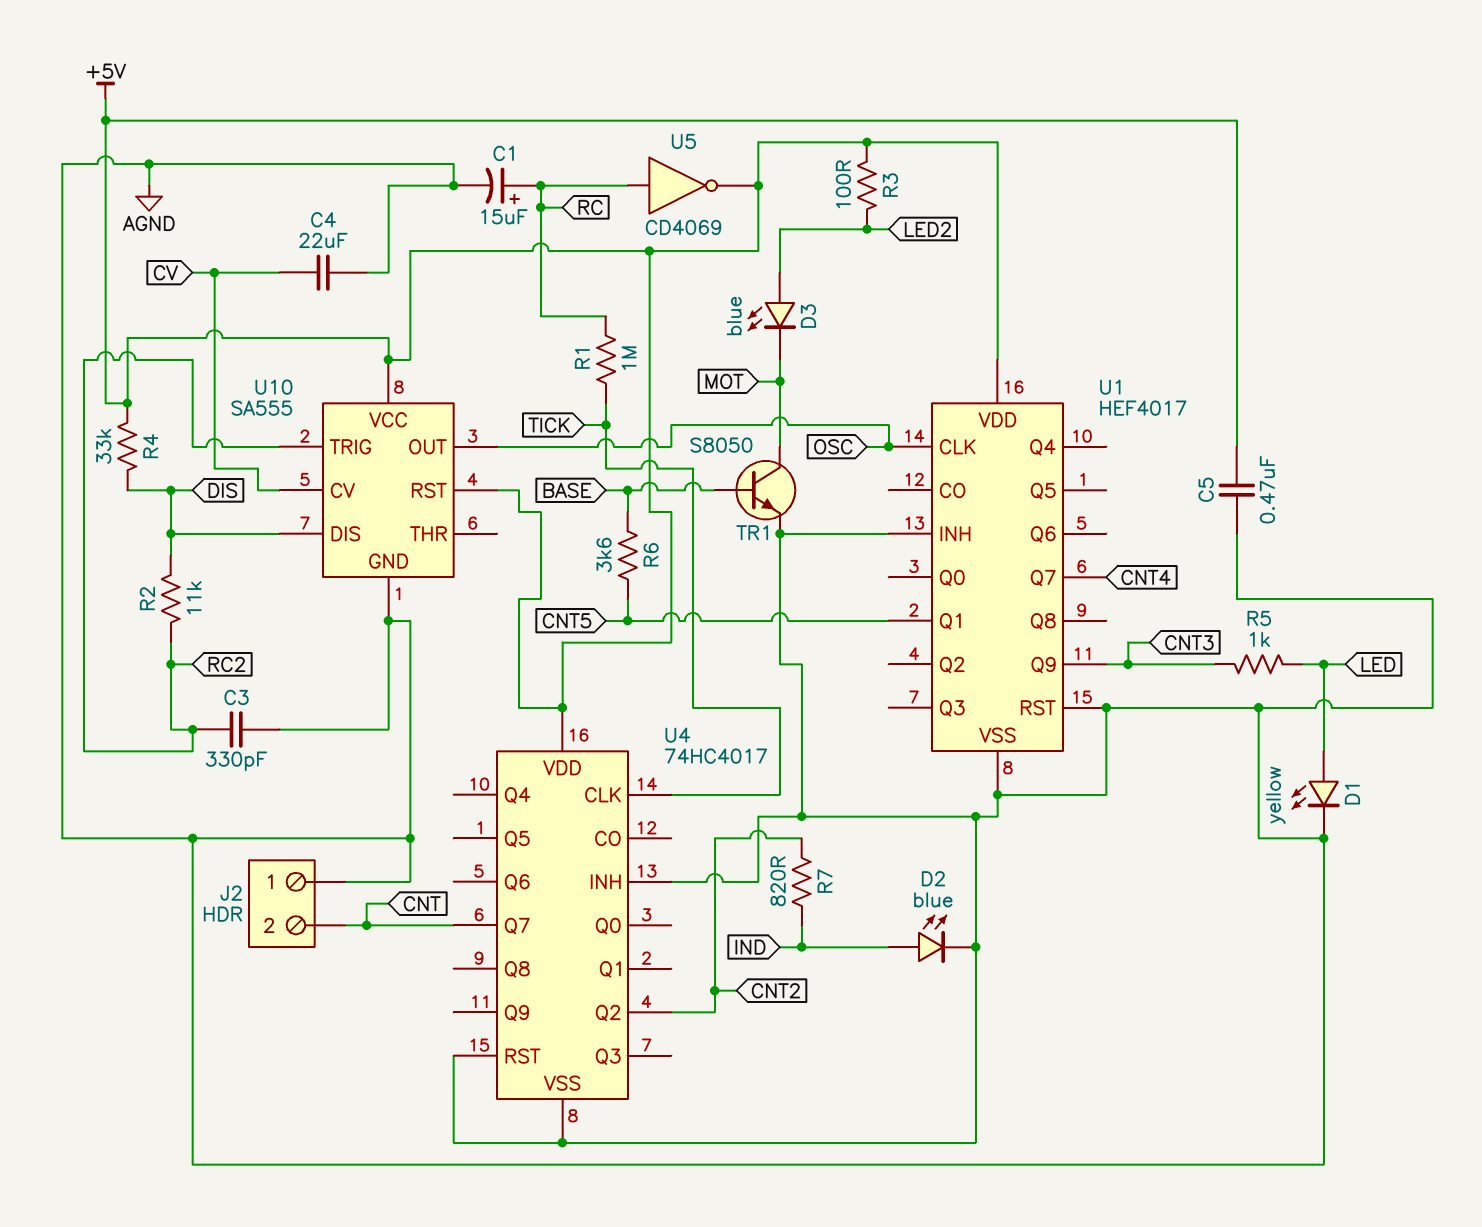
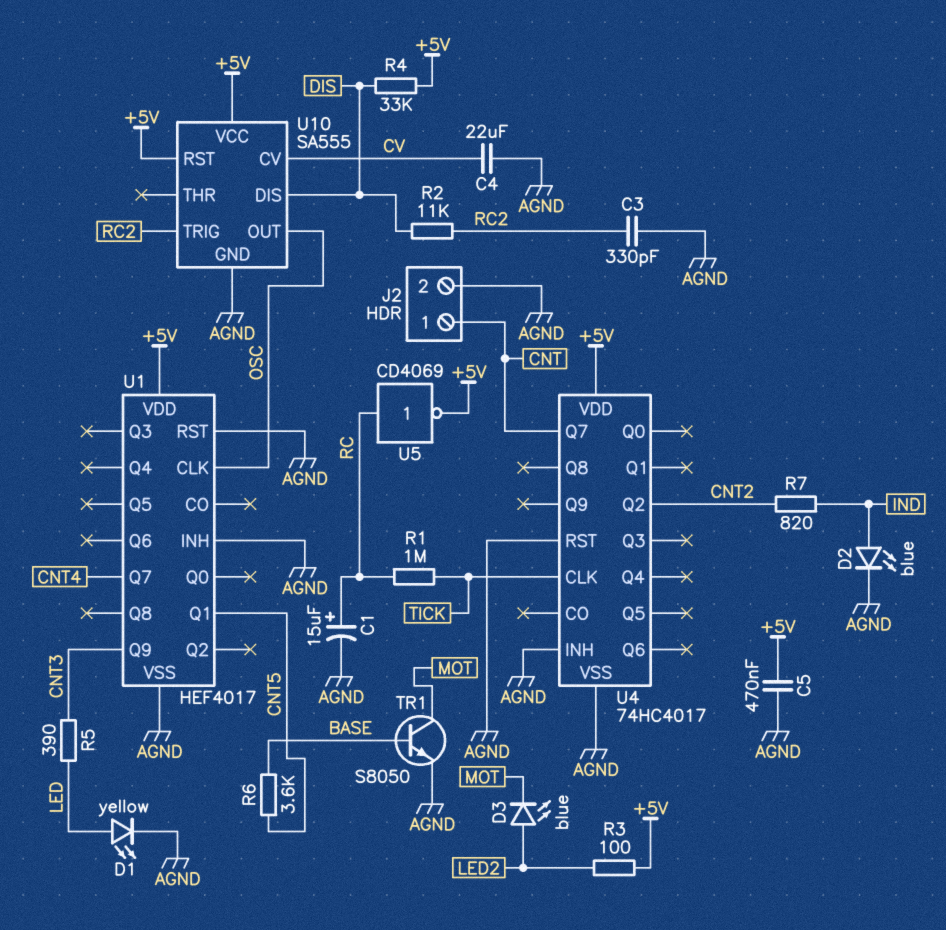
J2 pin 1: AGND -> CNT
J2 pin 2: CNT -> AGND
R5: 1k (CNT3, LED) -> 390 (CNT3, LED)

